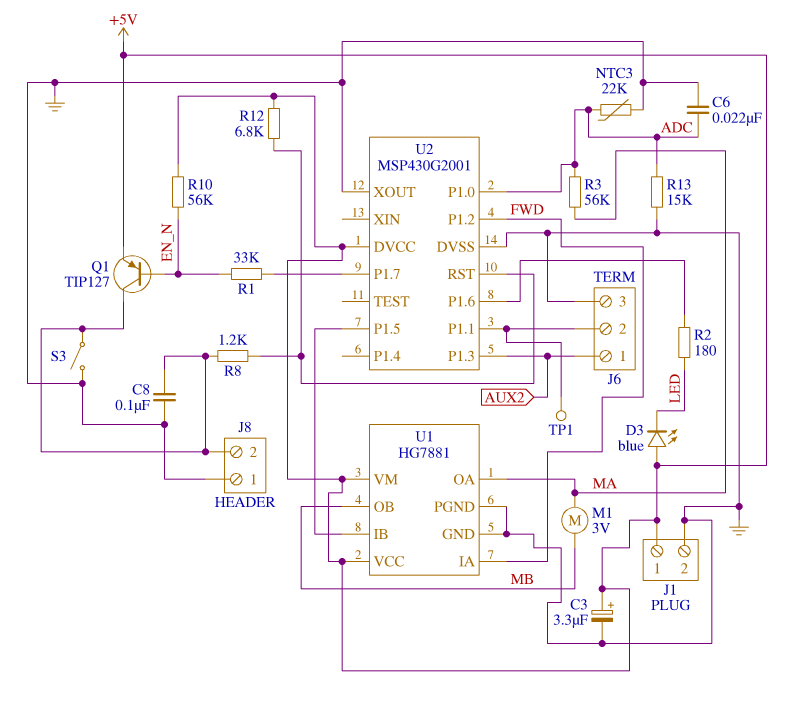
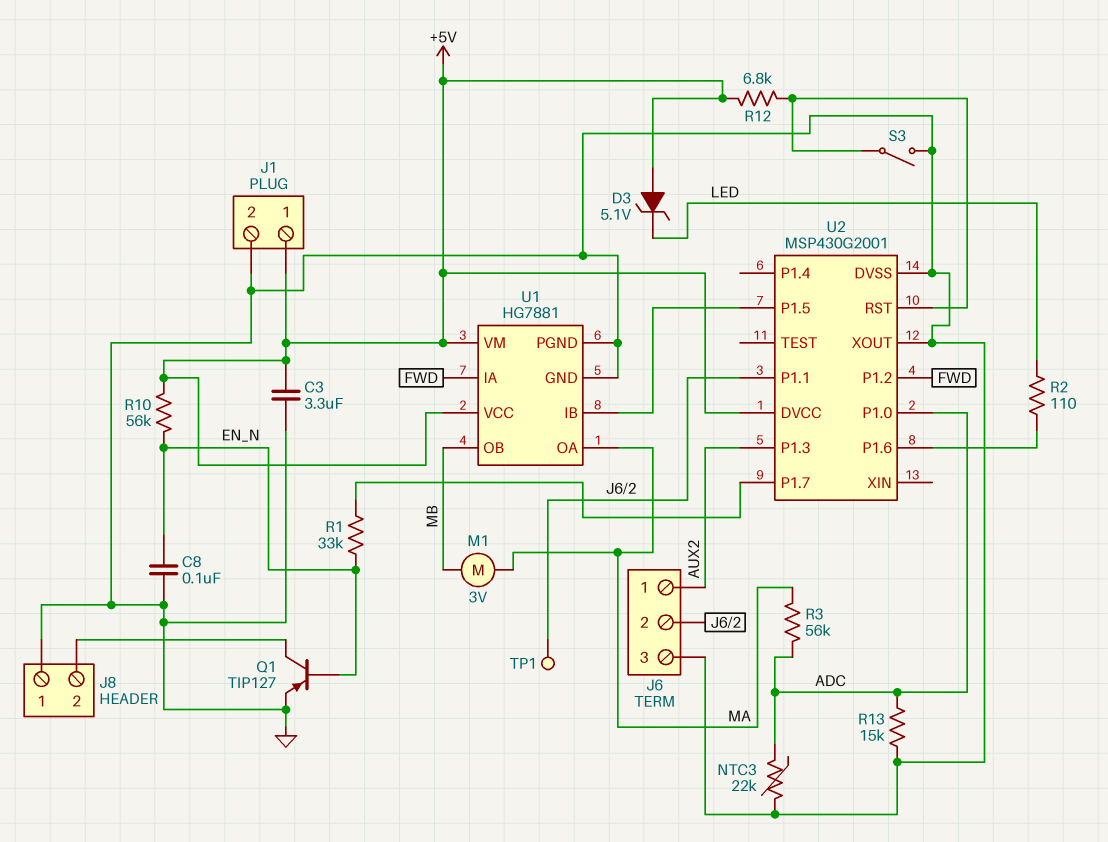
C3: 3.3uF (plus +5V, minus GND) -> 3.3uF (+5V, GND)
C6: 22nF (ADC, GND) -> none
C8: 100nF (GND, J8/2) -> 100nF (EN_N, GND)
D3: LED blue (A +5V, K LED) -> zener 5.1V (A +5V, K LED)
Q1: PNP TIP127 (B EN_N, C J8/2, E +5V) -> PNP TIP127 (B EN_N, C J8/2, E GND)
R2: 180 (LED, U2/P1.6) -> 110 (LED, U2/P1.6)
R8: 1.2k (J8/2, U2/RST) -> none
S3: switch (GND, J8/2) -> switch (GND, U2/RST)

